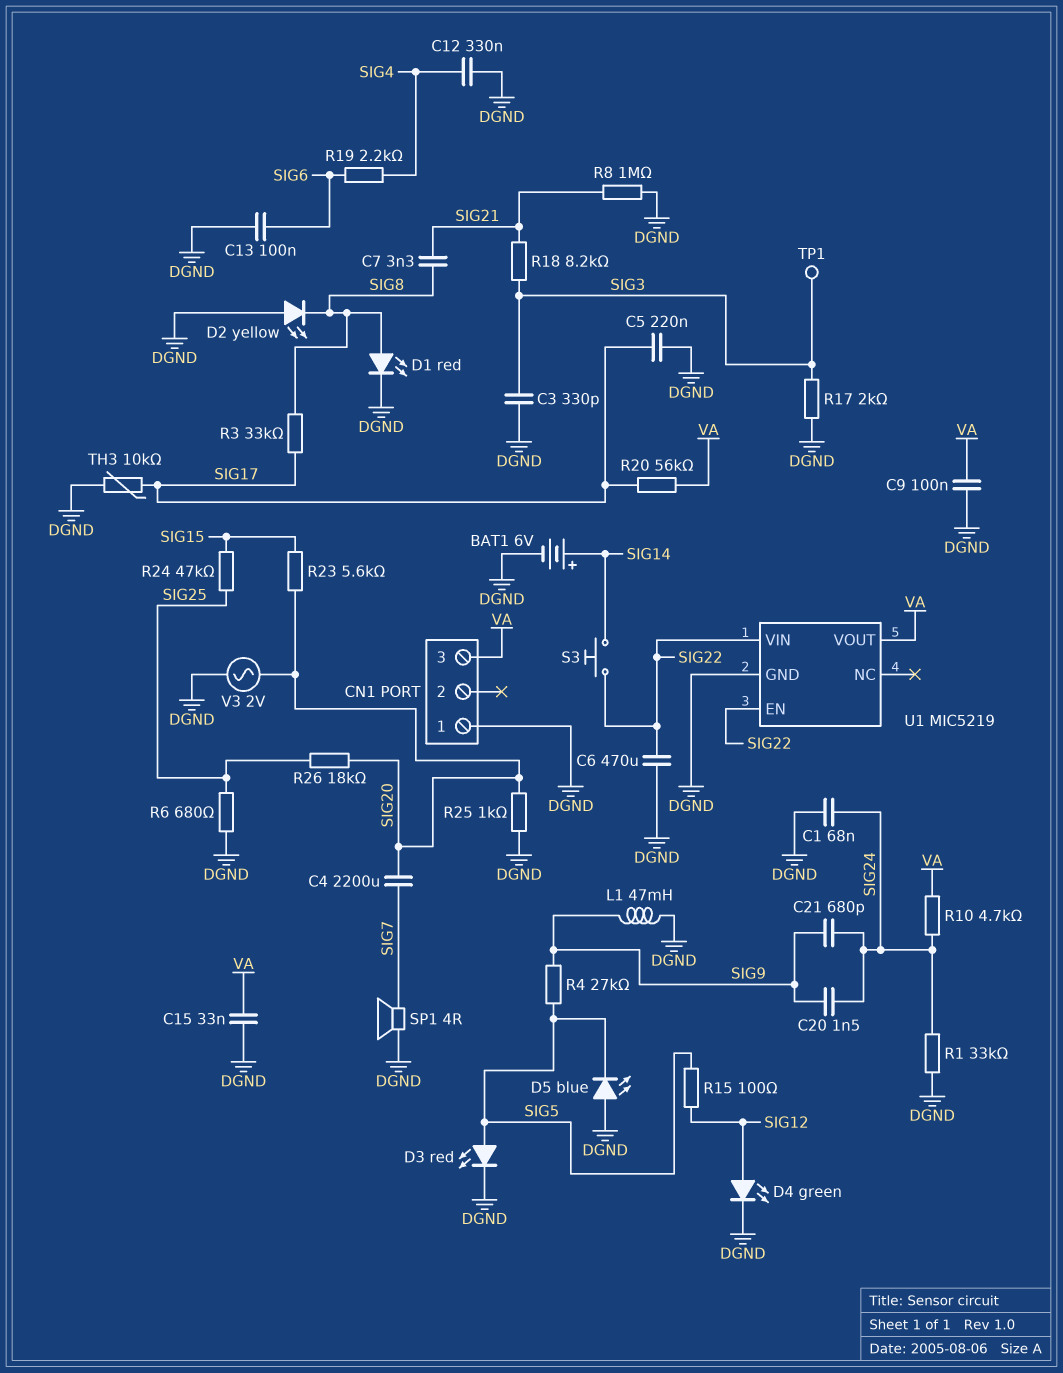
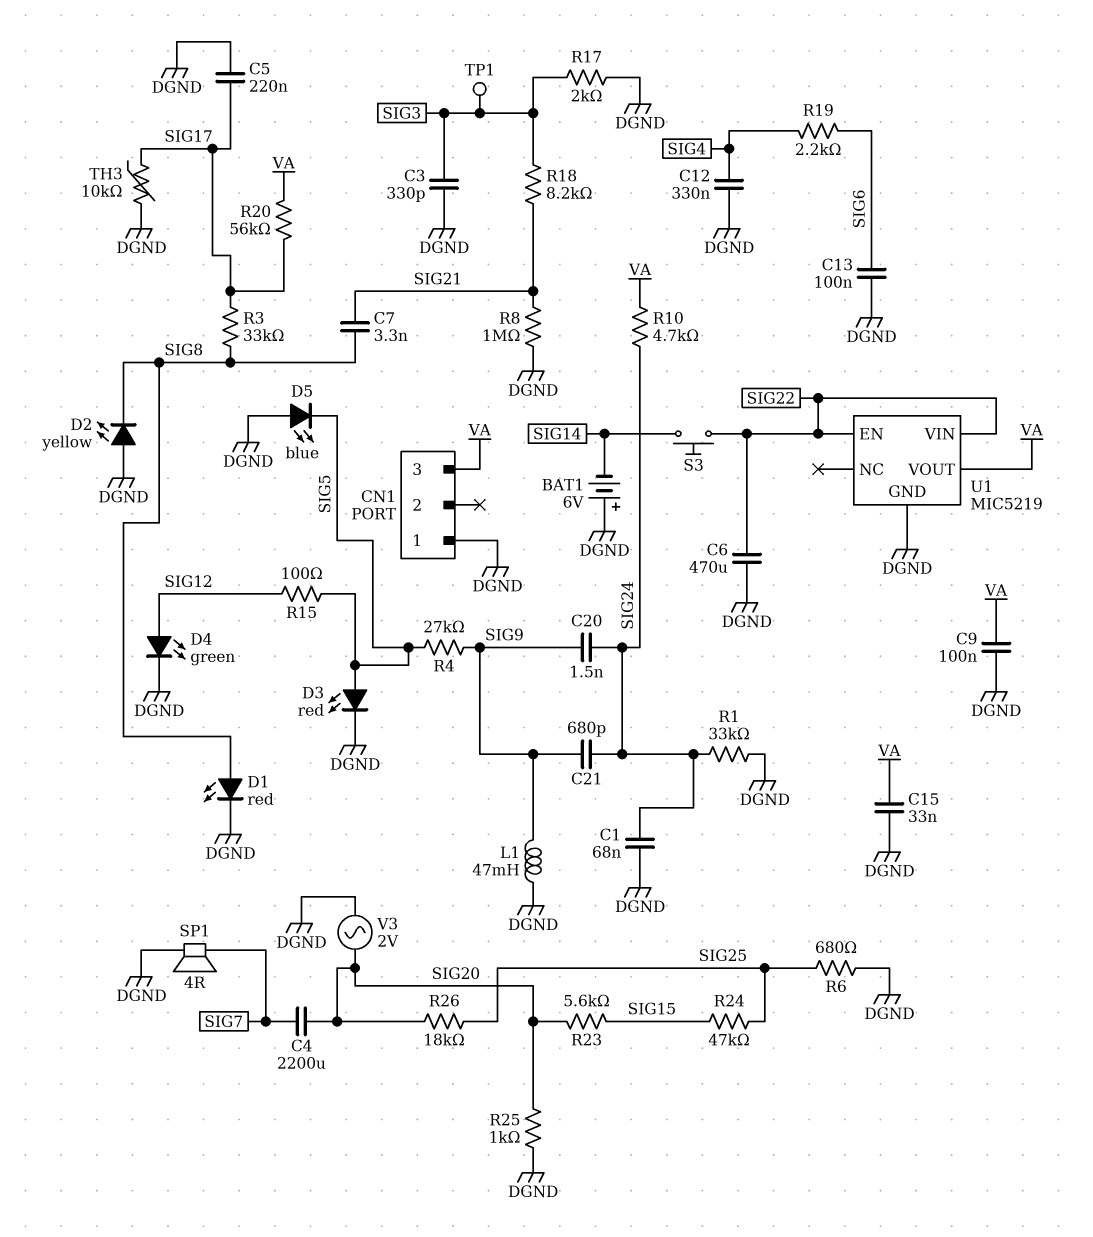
BAT1: 6V (plus SIG14, minus DGND) -> 6V (plus DGND, minus SIG14)

